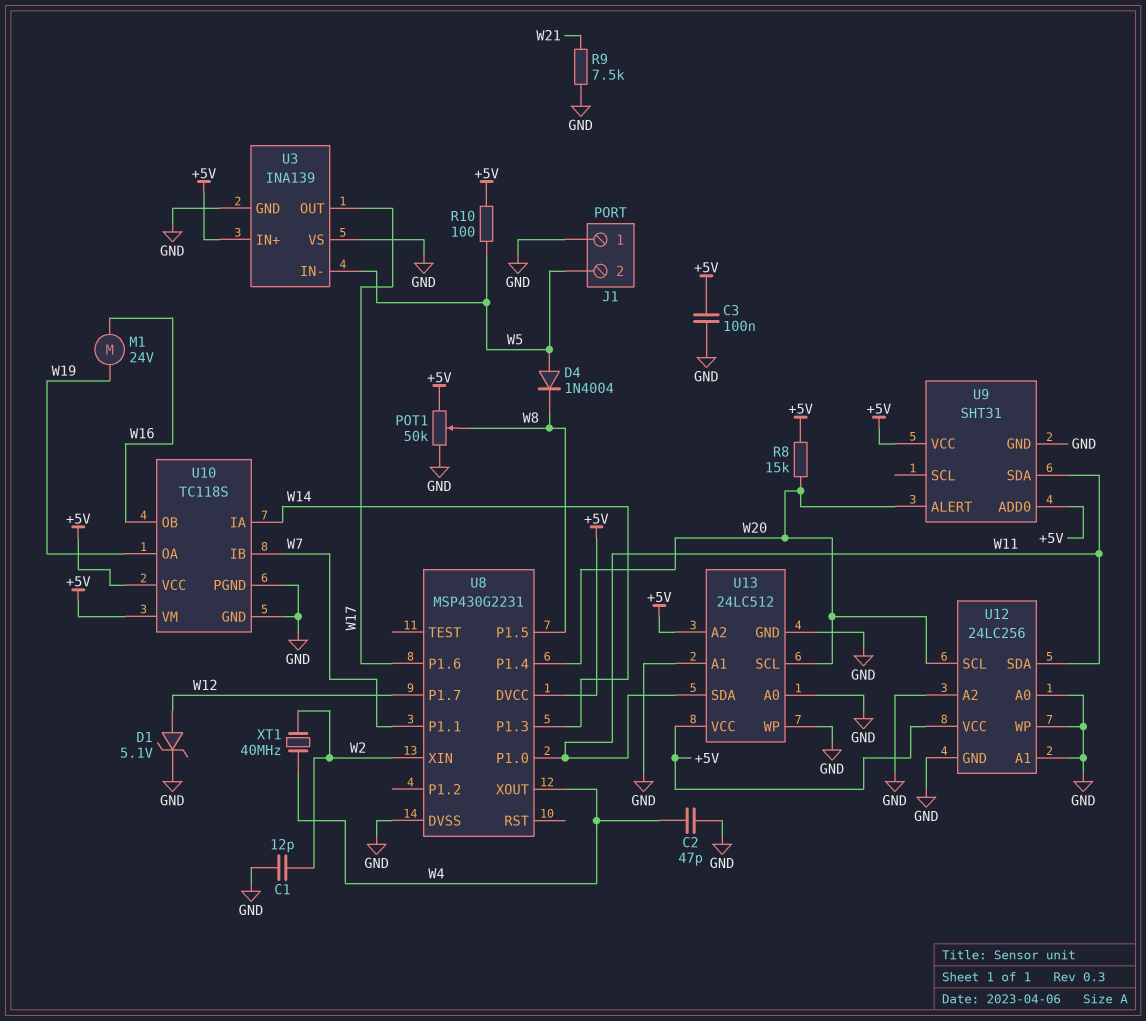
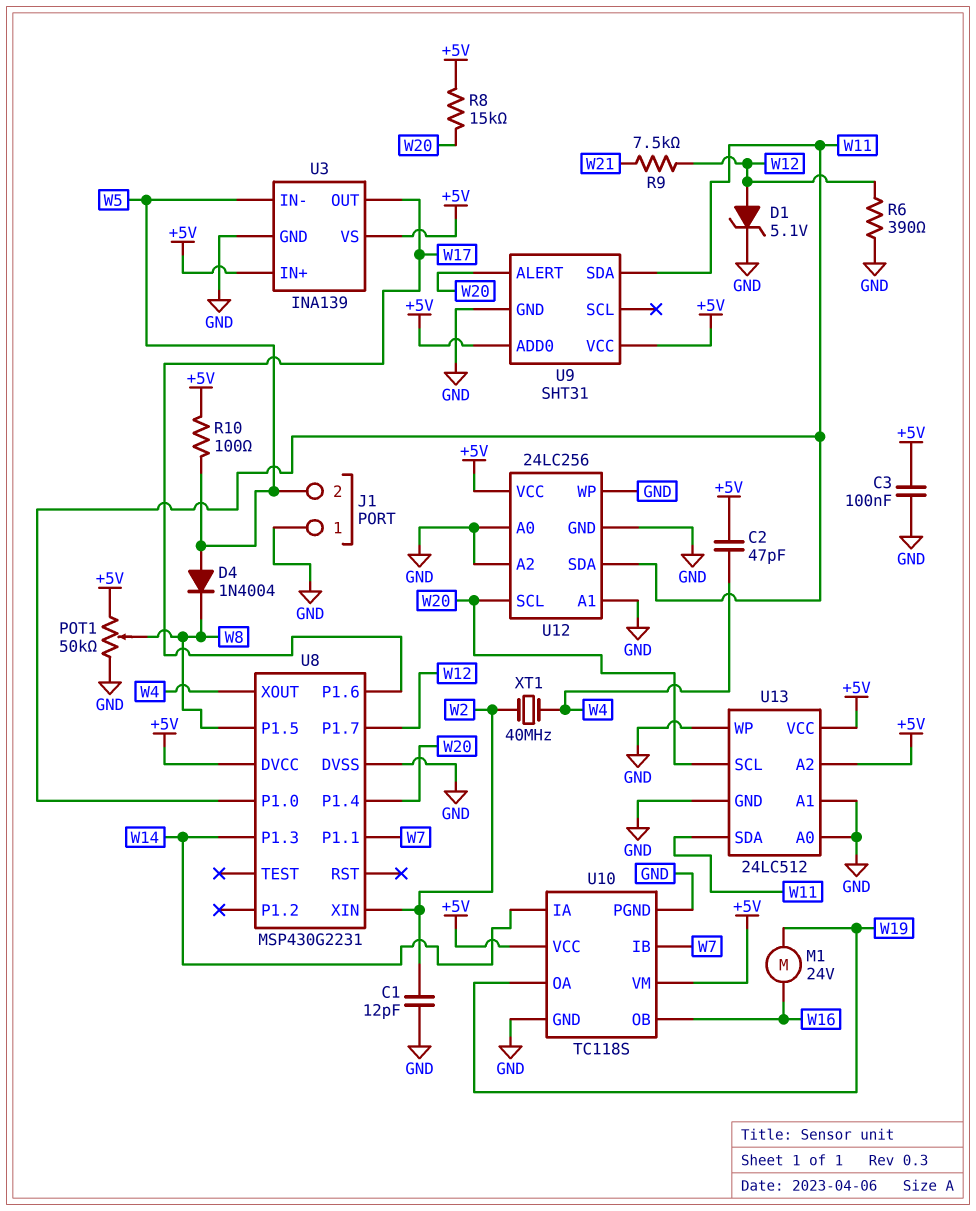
C2: 47pF (GND, W4) -> 47pF (+5V, W4)
R6: none -> 390 (GND, W12)
R9: 7.5k (GND, W21) -> 7.5k (W12, W21)
U3 pin VS: GND -> +5V

